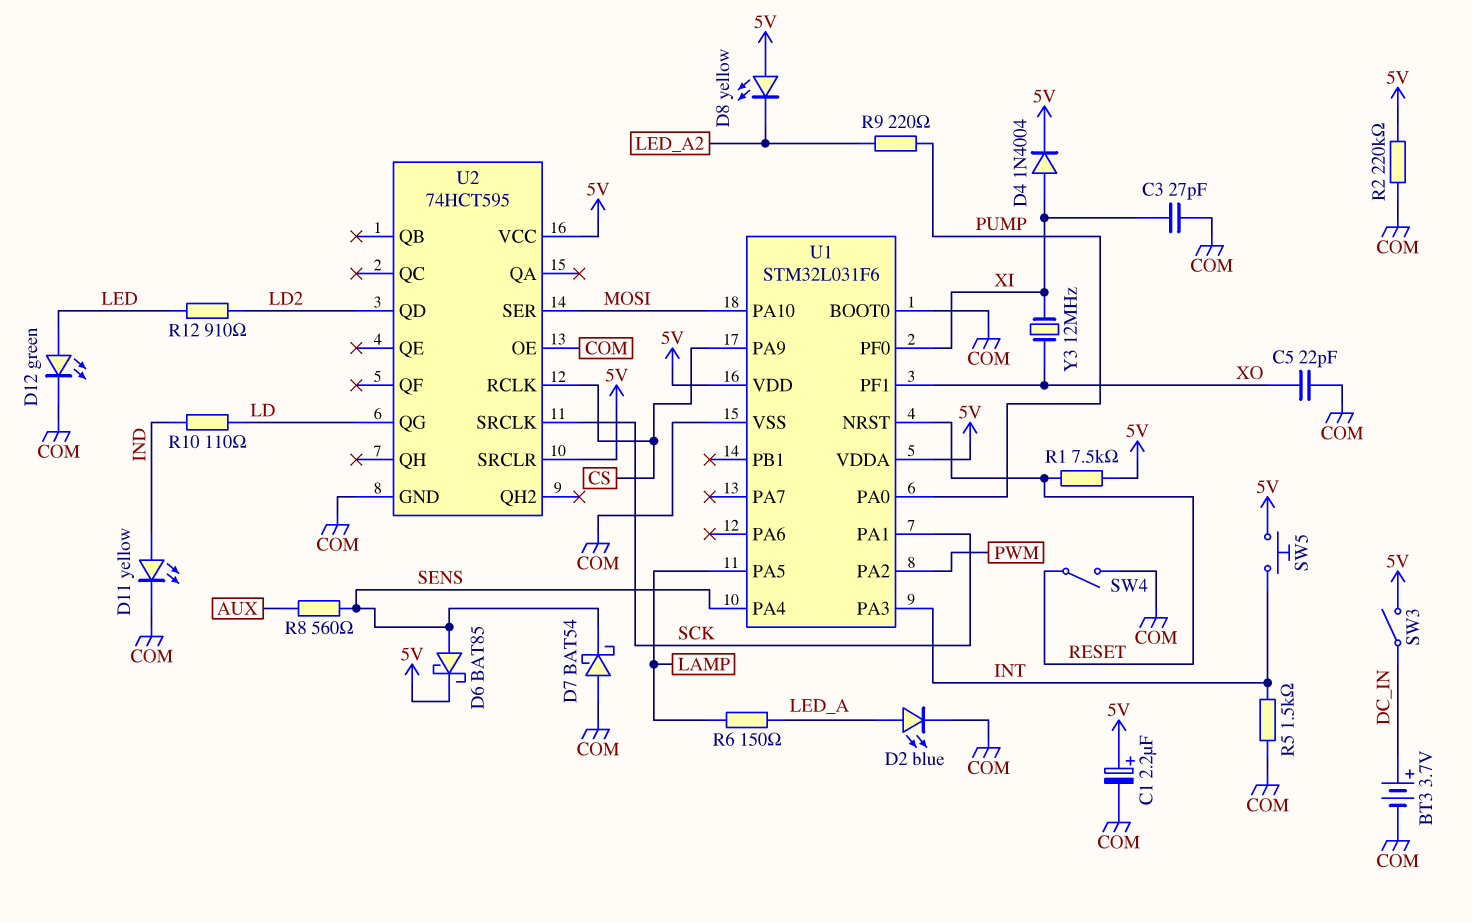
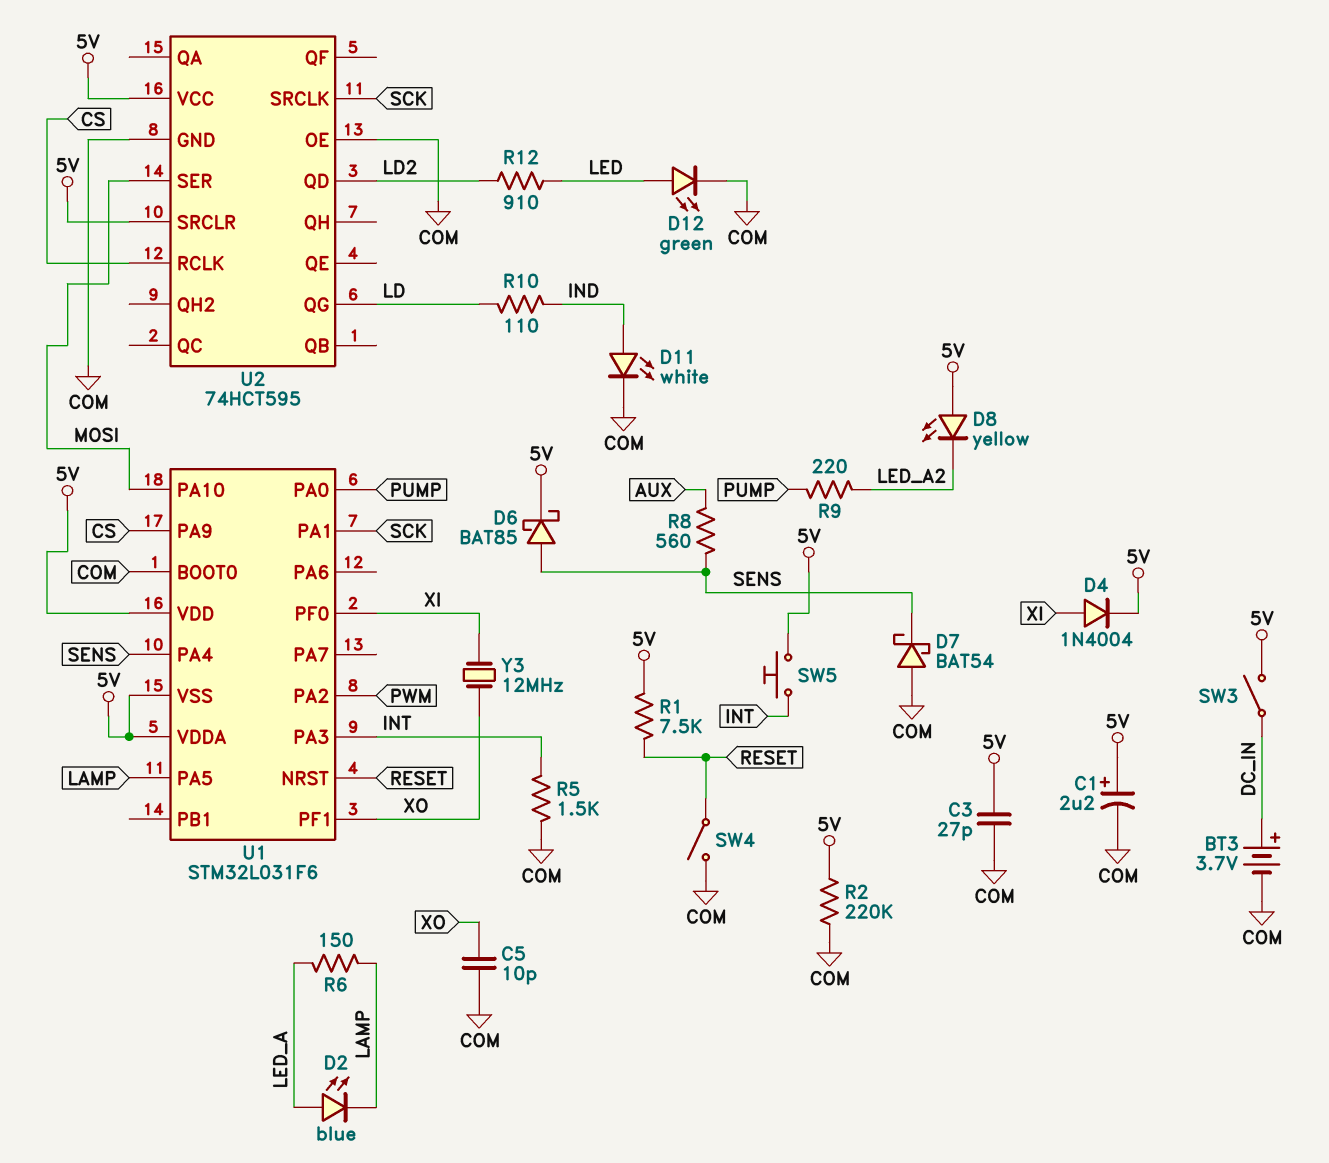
C3: 27pF (COM, XI) -> 27pF (5V, COM)
C5: 22pF (COM, XO) -> 10pF (COM, XO)
D2: LED blue (A LED_A, K COM) -> LED blue (A LED_A, K LAMP)
D11: LED yellow (A IND, K COM) -> LED white (A IND, K COM)
U1 pin VSS: COM -> 5V

